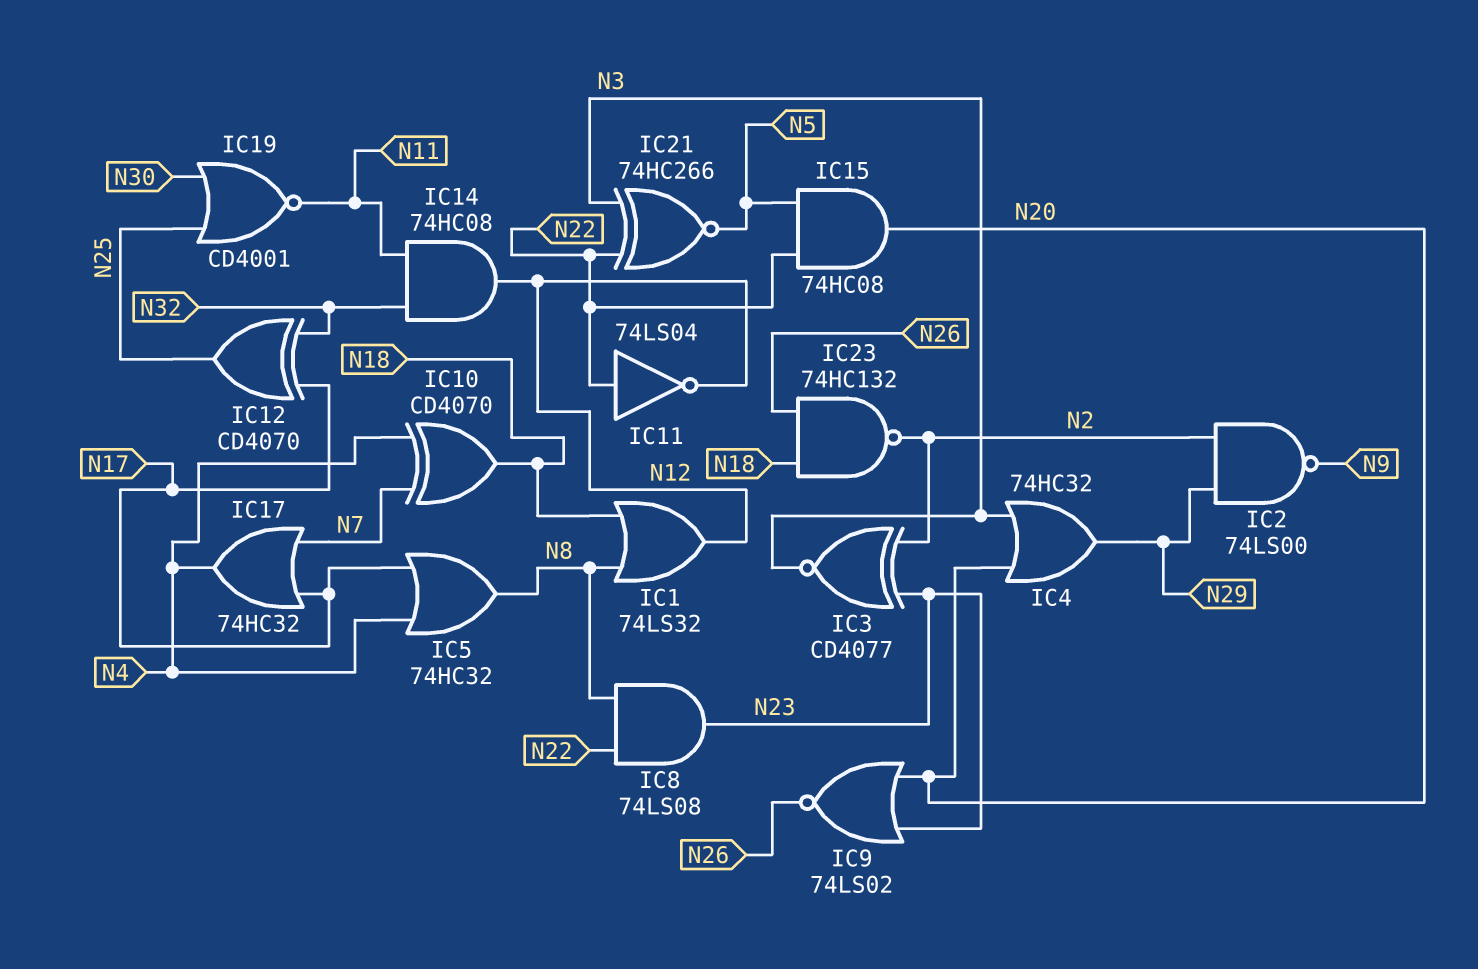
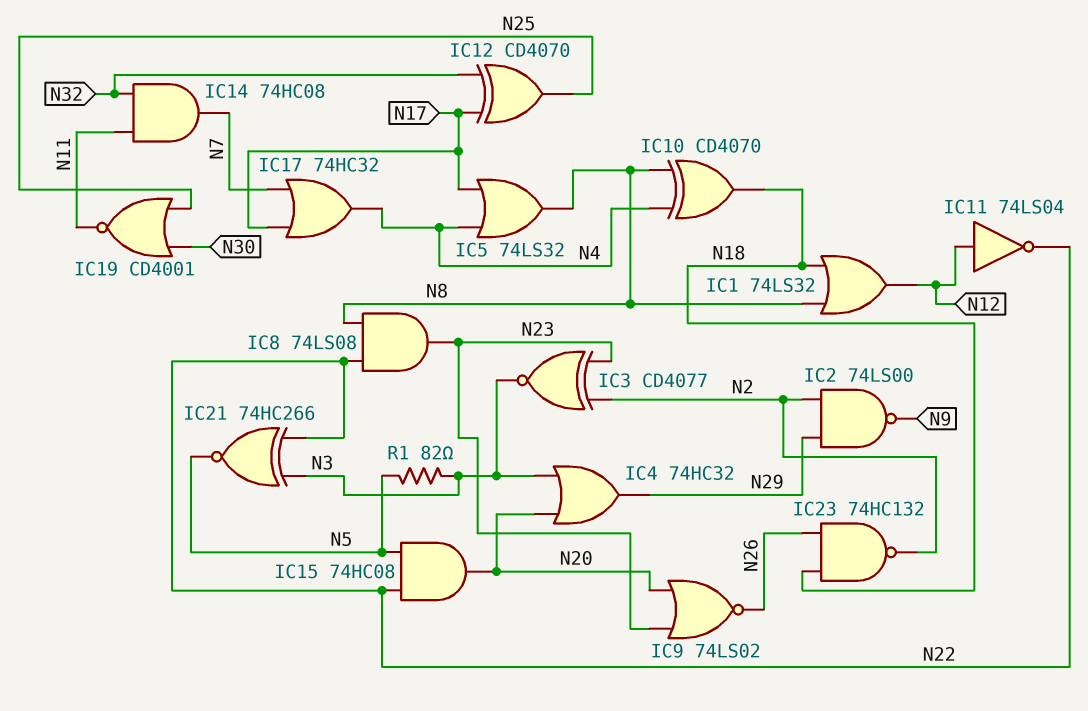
IC5: OR 74HC32 (in N4, in N17, out N8) -> OR 74LS32 (in N4, in N17, out N8)
IC10: XOR CD4070 (in N4, in N7, out N18) -> XOR CD4070 (in N4, in N8, out N18)
IC11: NOT 74LS04 (in N22, out N12) -> NOT 74LS04 (in N12, out N22)
IC14: AND 74HC08 (in N11, in N32, out N12) -> AND 74HC08 (in N11, in N32, out N7)
R1: none -> 82 (N3, N5)

